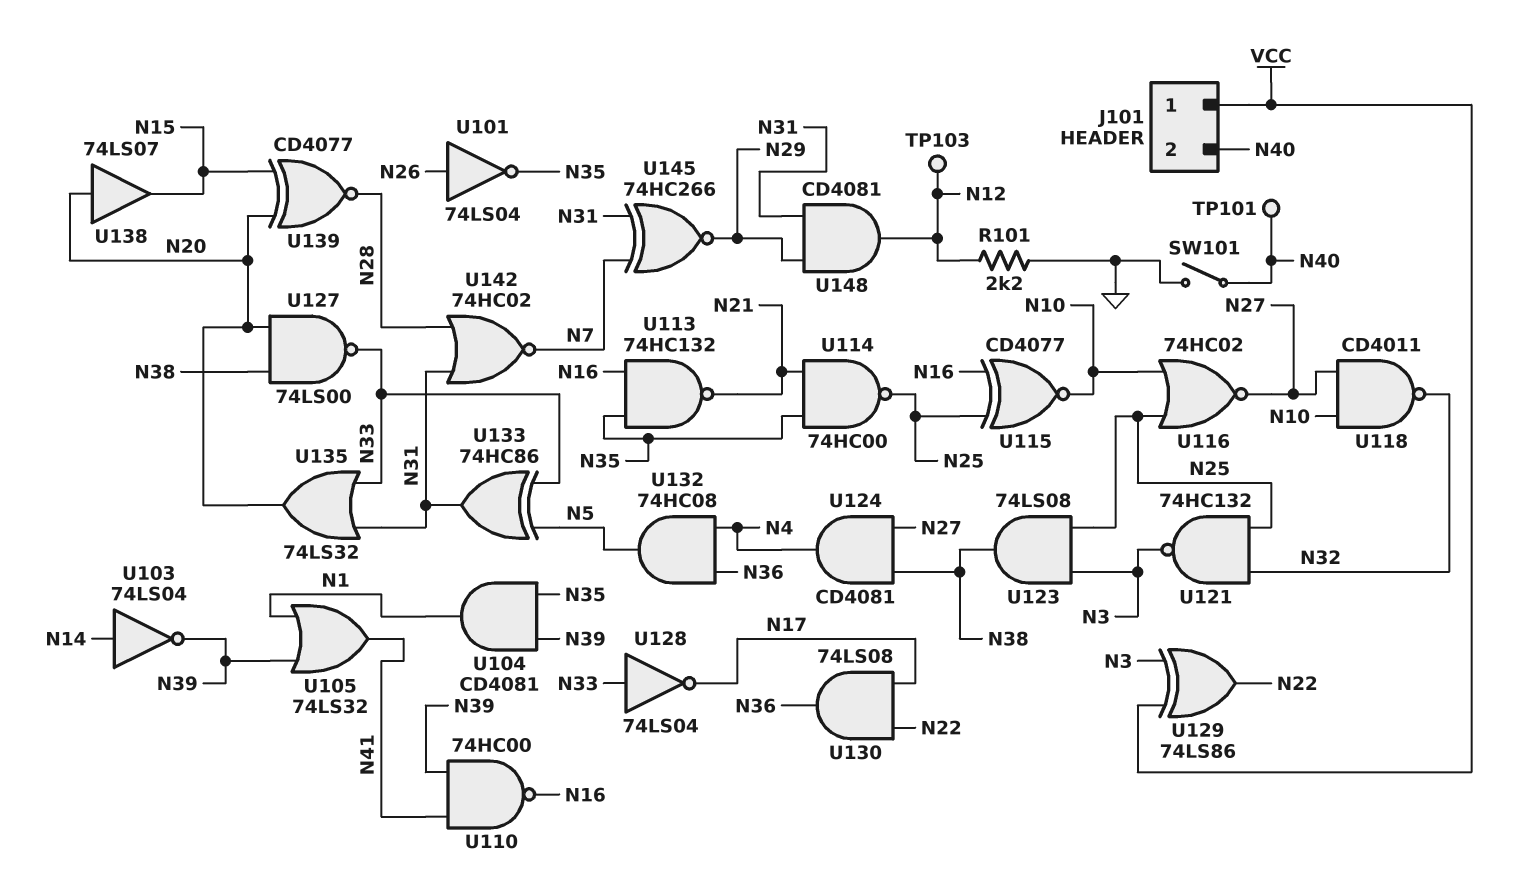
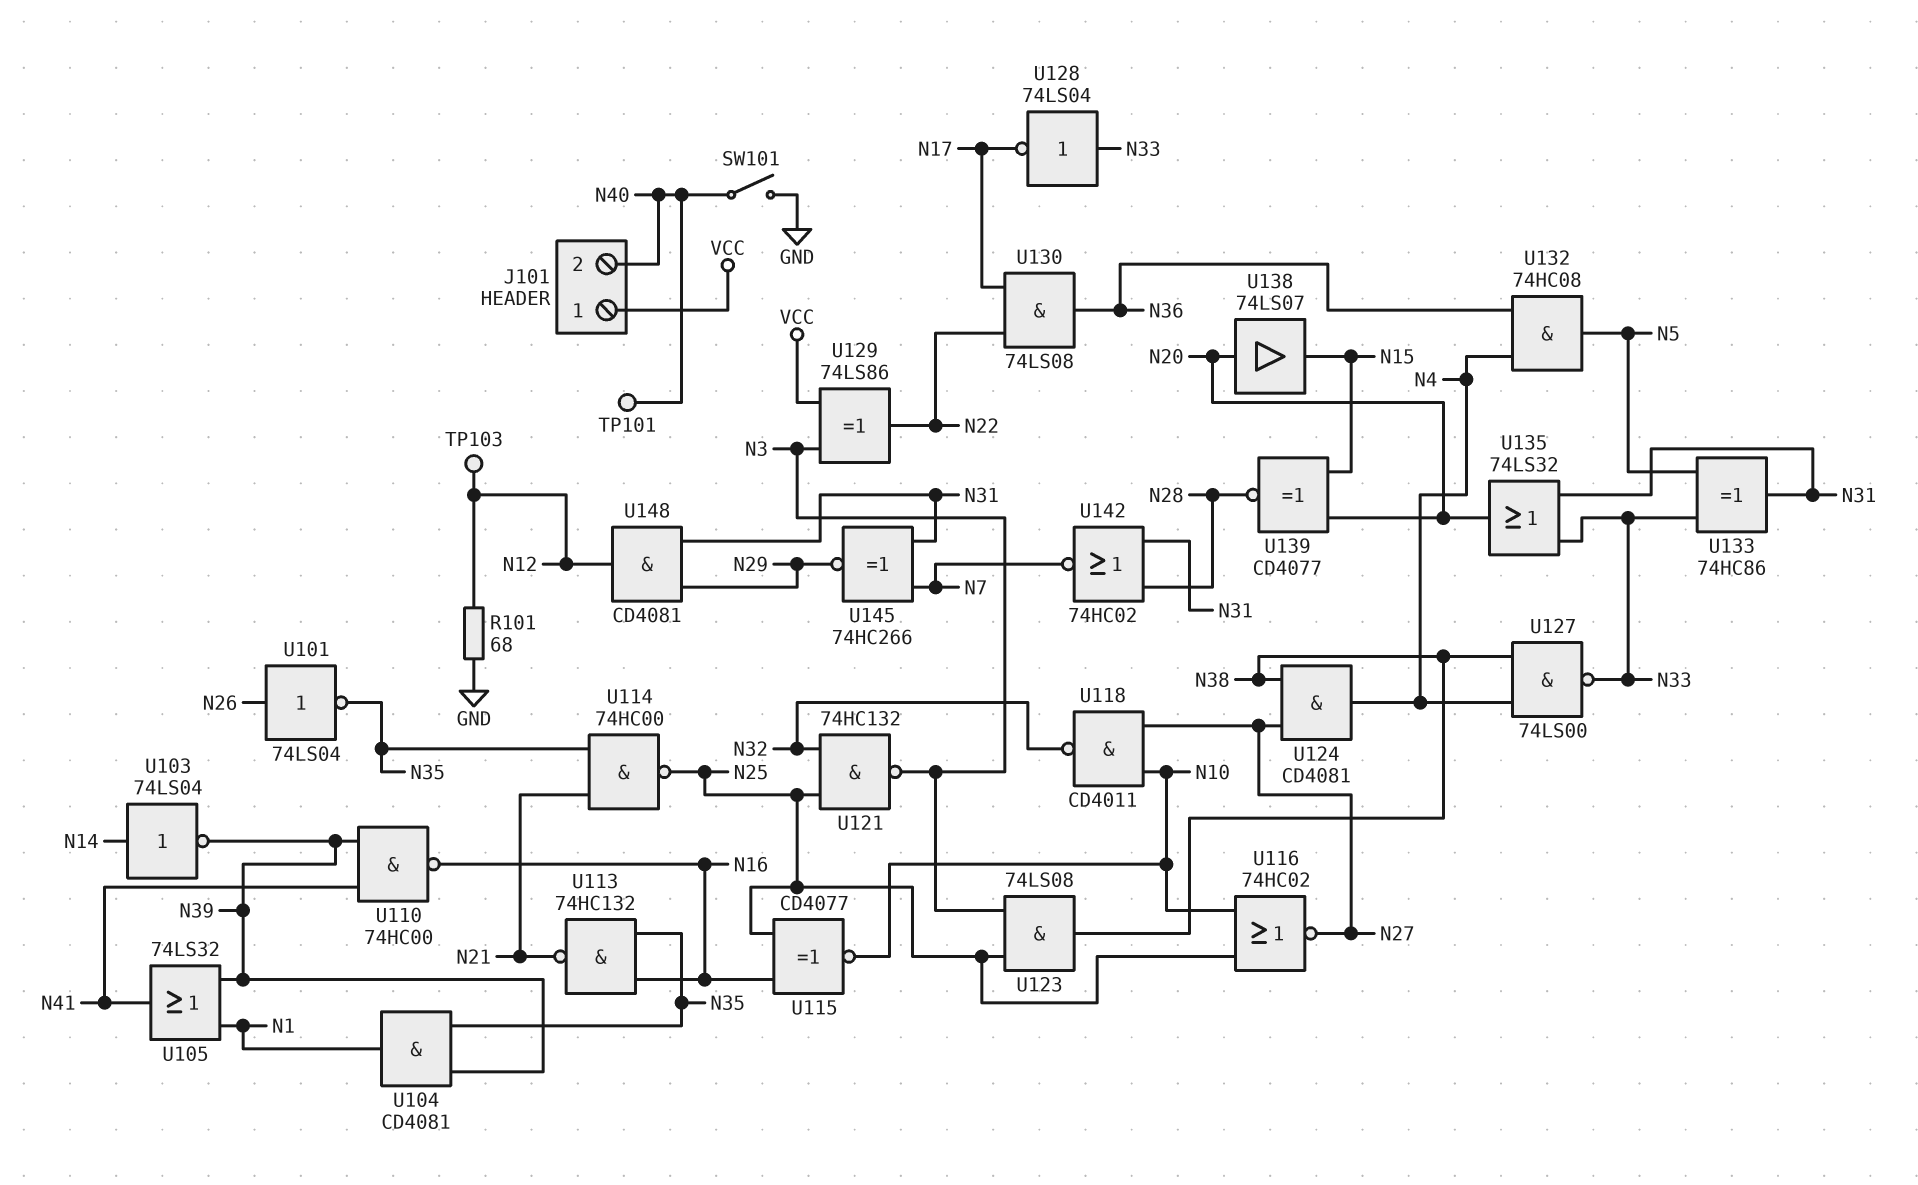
R101: 2.2k (GND, N12) -> 68 (GND, N12)
U127: NAND 74LS00 (in N20, in N38, out N33) -> NAND 74LS00 (in N4, in N38, out N33)

